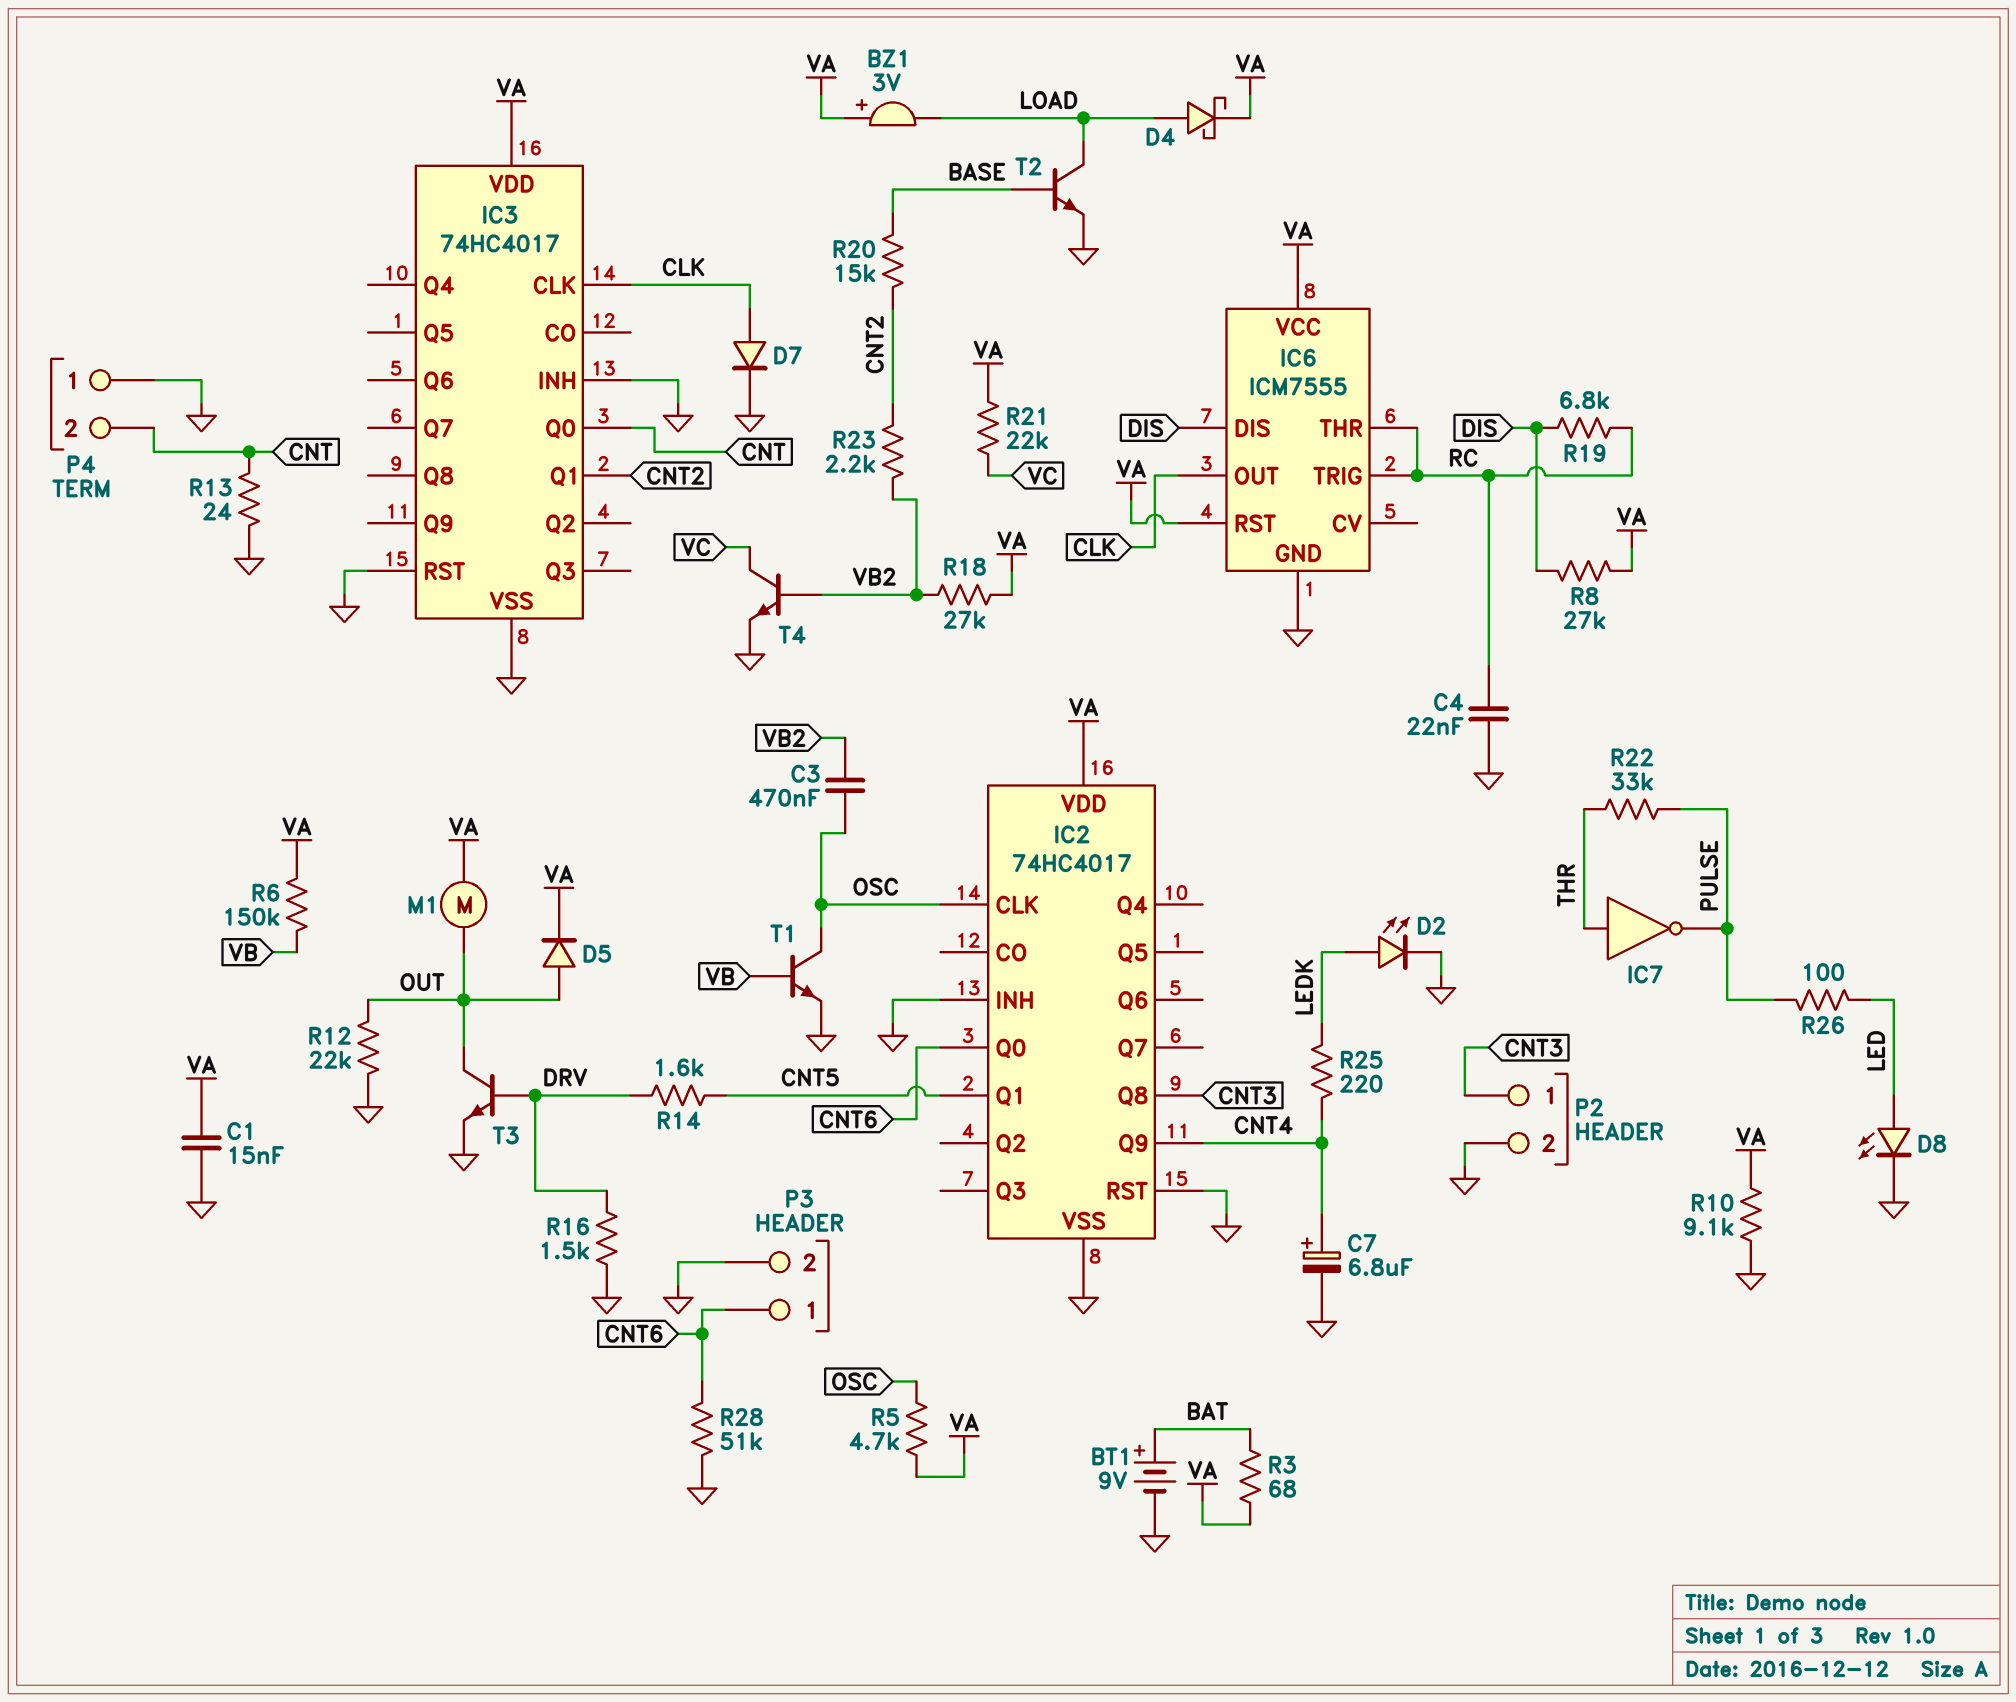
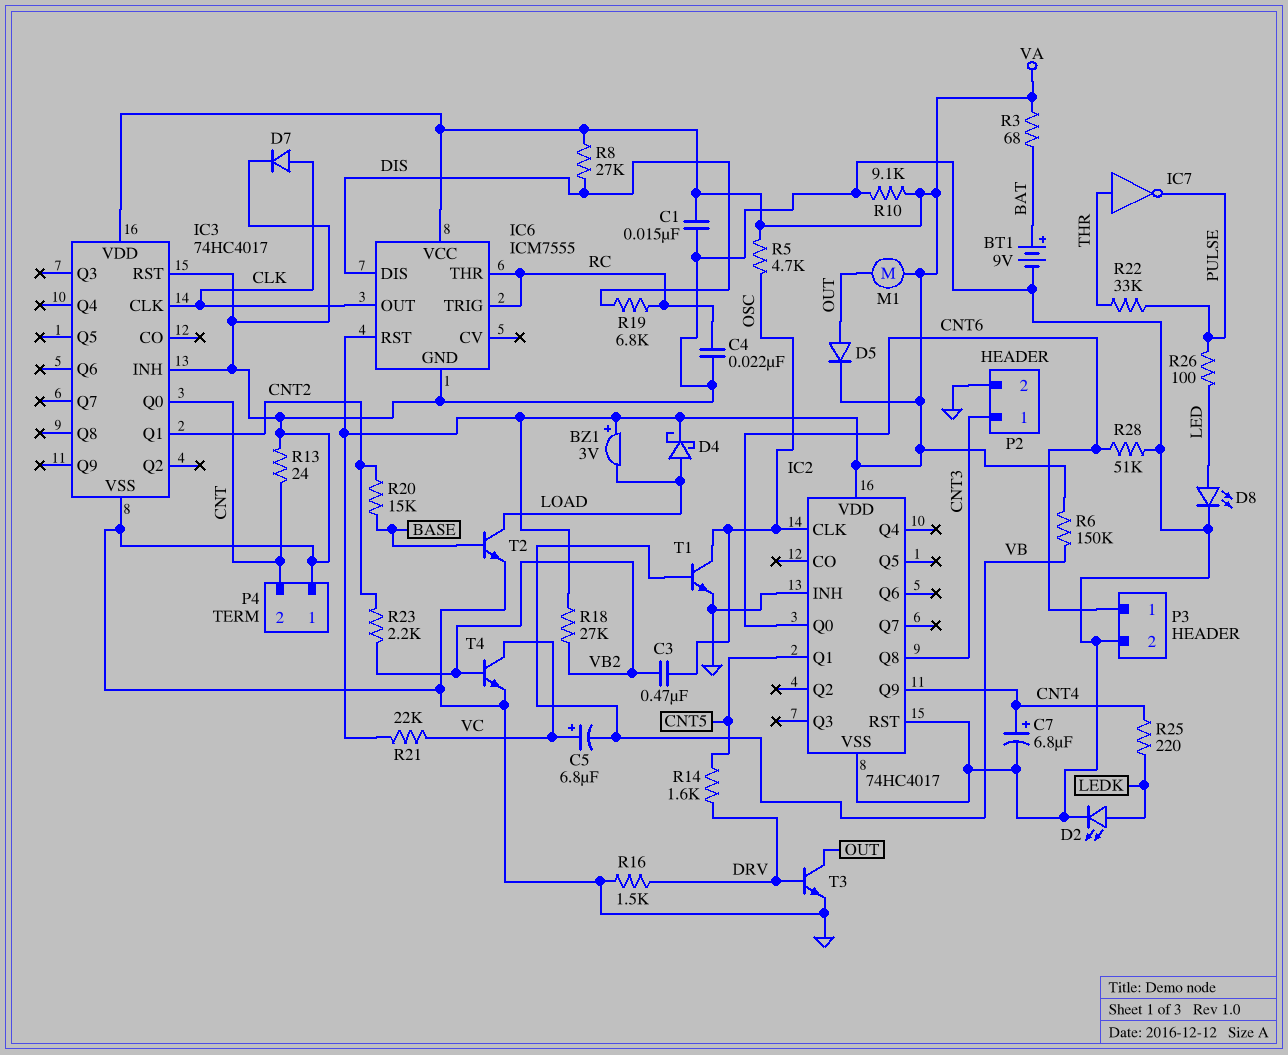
C5: none -> 6.8uF (plus VC, minus VB)
R12: 22k (GND, OUT) -> none

